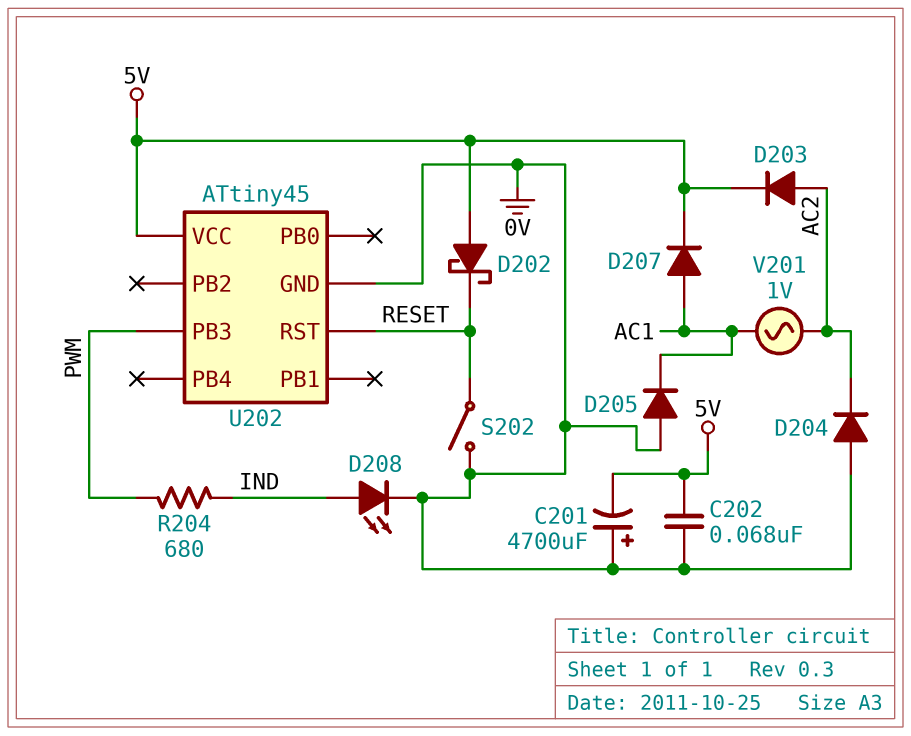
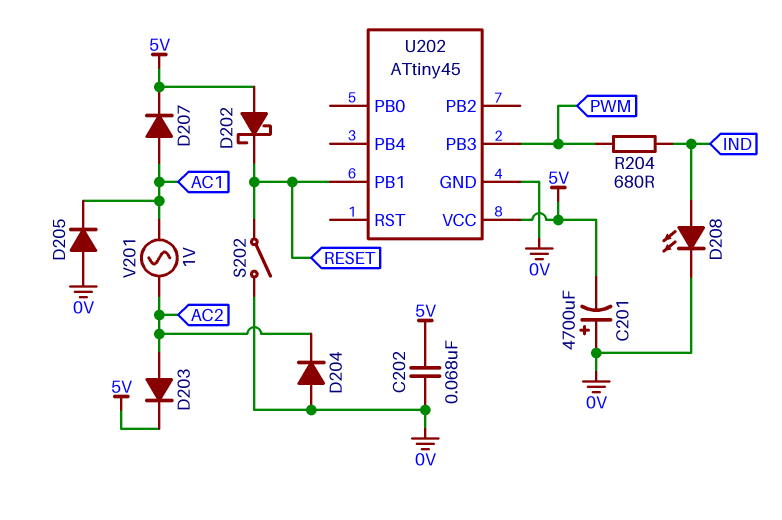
U202 pin PB1: none -> RESET
U202 pin RST: RESET -> none

